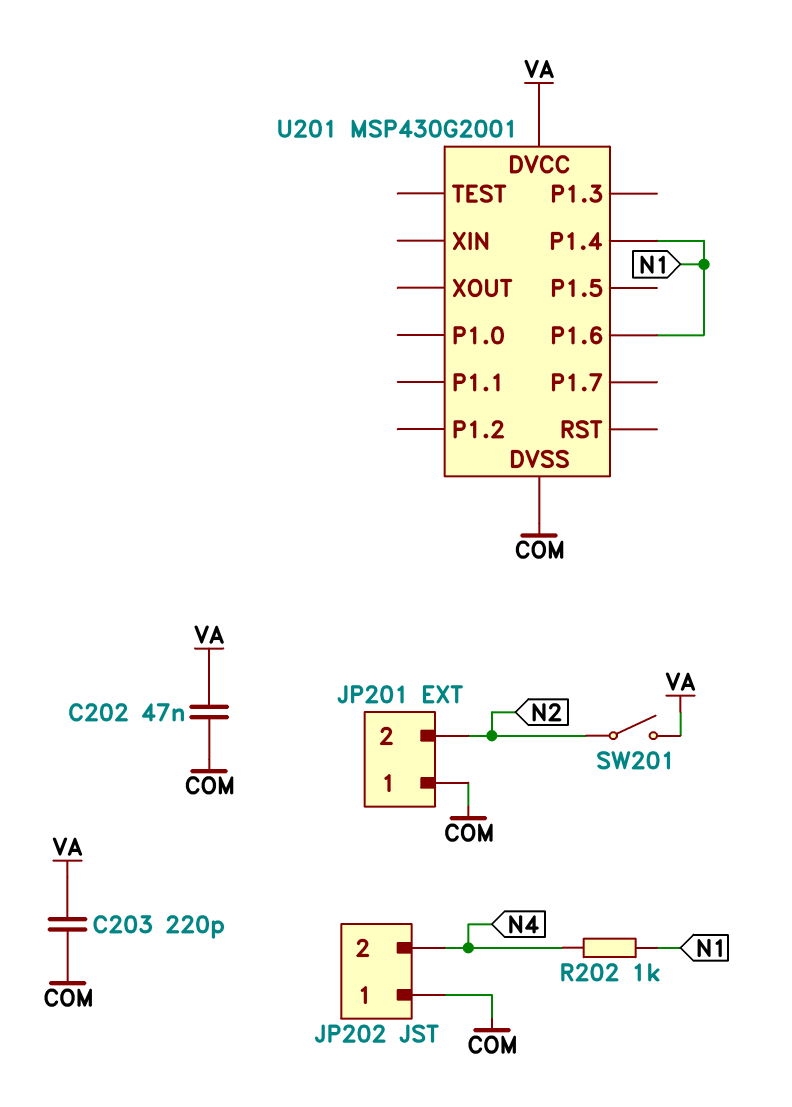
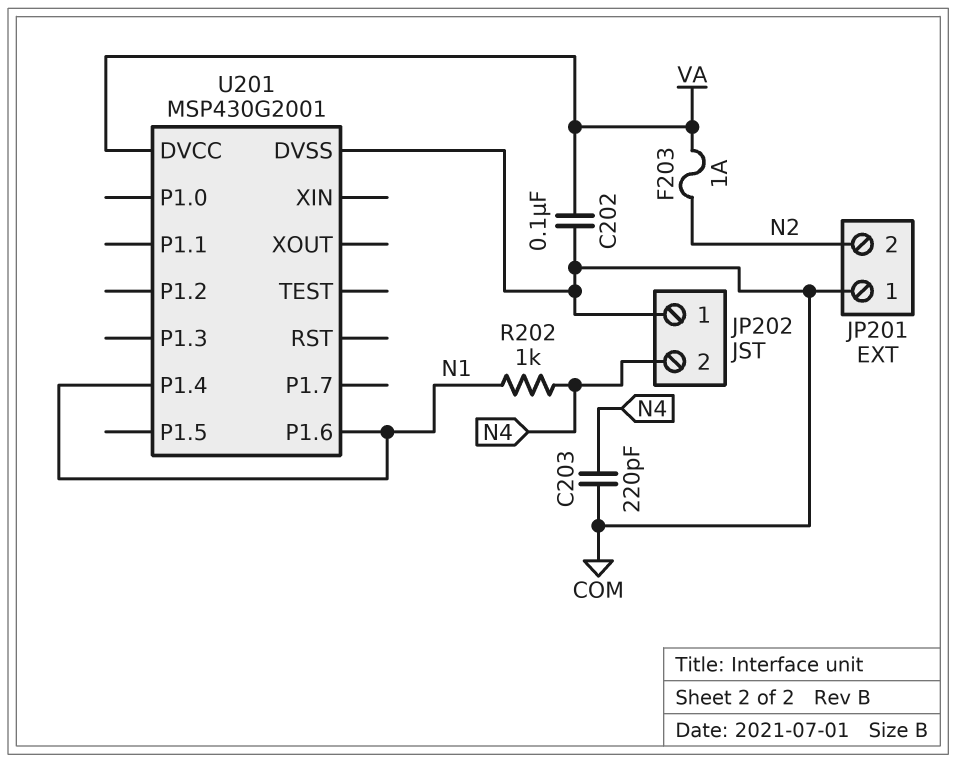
C202: 47nF (COM, VA) -> 100nF (COM, VA)
C203: 220pF (COM, VA) -> 220pF (COM, N4)
F203: none -> 1A (N2, VA)
SW201: switch (N2, VA) -> none

